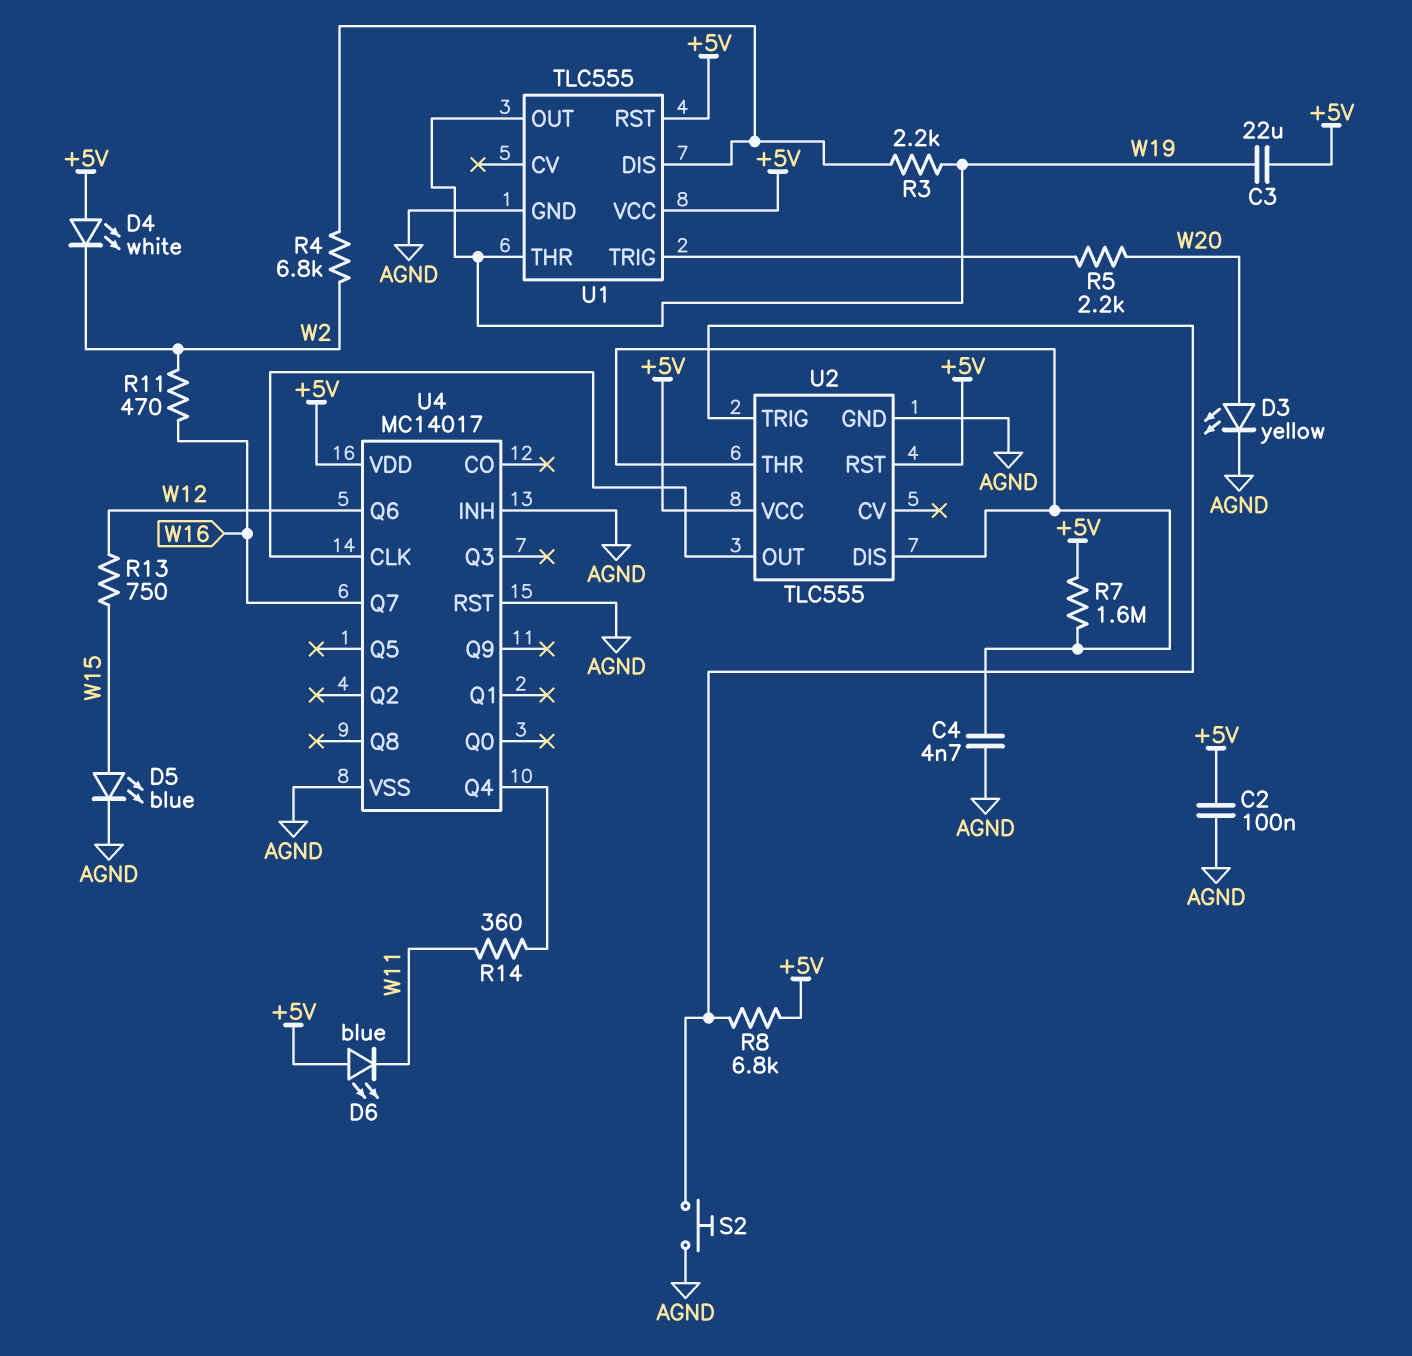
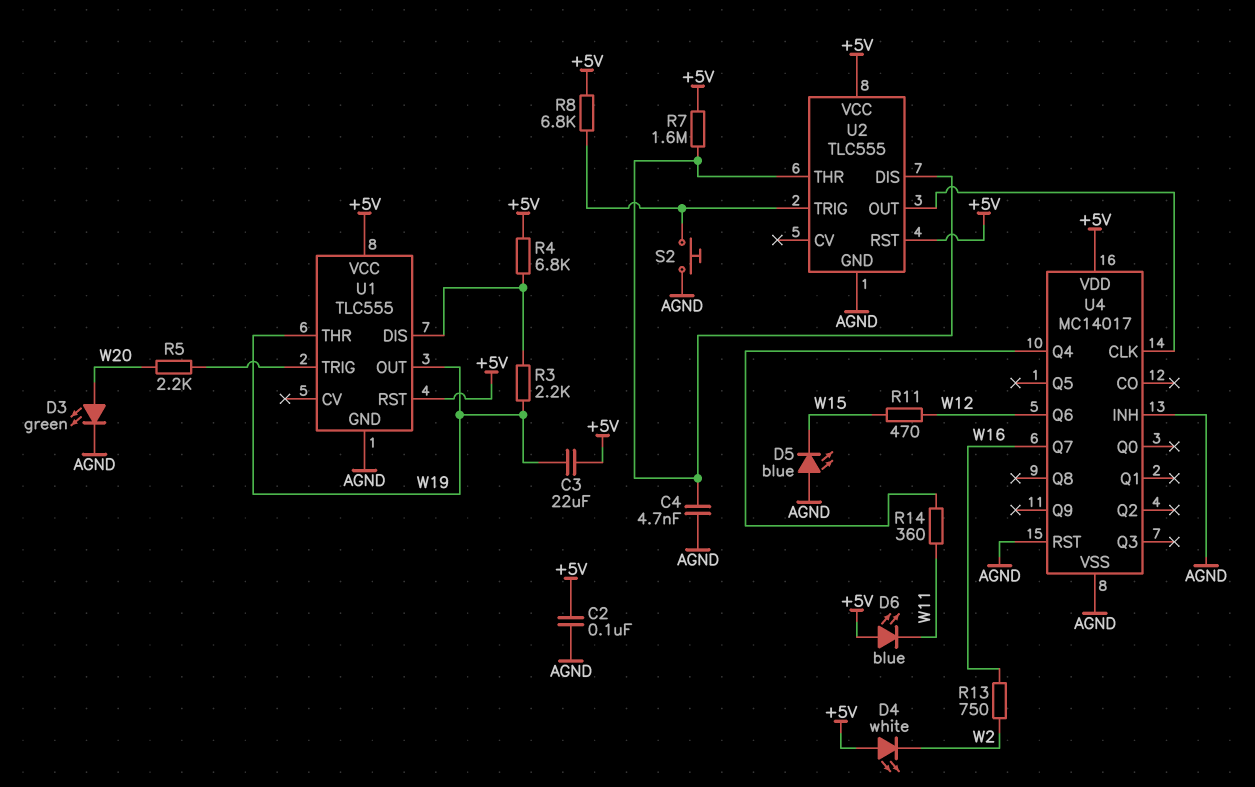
D3: LED yellow (A W20, K AGND) -> LED green (A W20, K AGND)
D5: LED blue (A W15, K AGND) -> LED blue (A AGND, K W15)
R4: 6.8k (U1/DIS, W2) -> 6.8k (+5V, U1/DIS)
R11: 470 (W2, W16) -> 470 (W12, W15)
R13: 750 (W12, W15) -> 750 (W2, W16)

